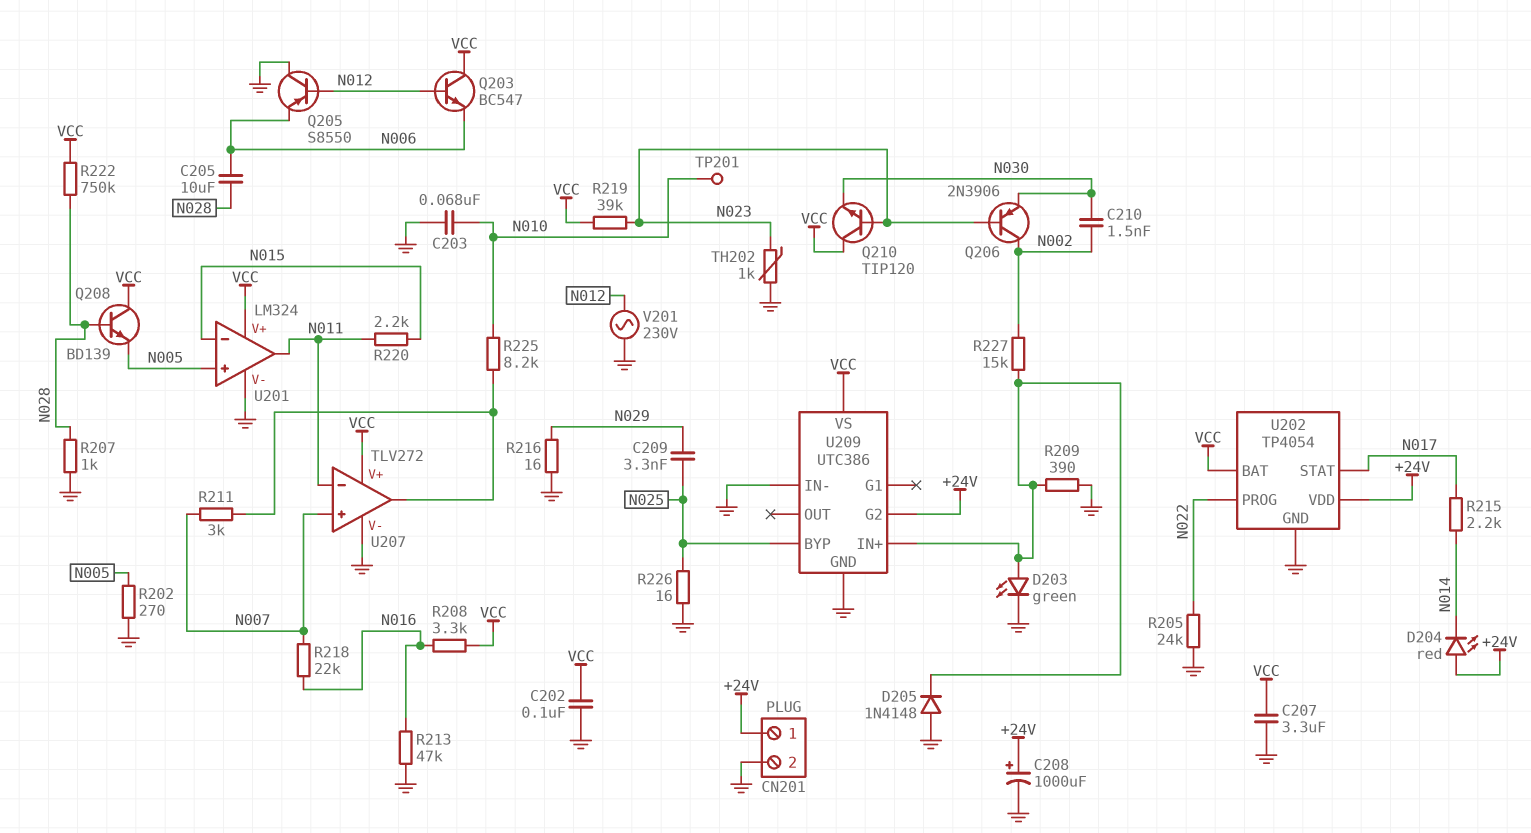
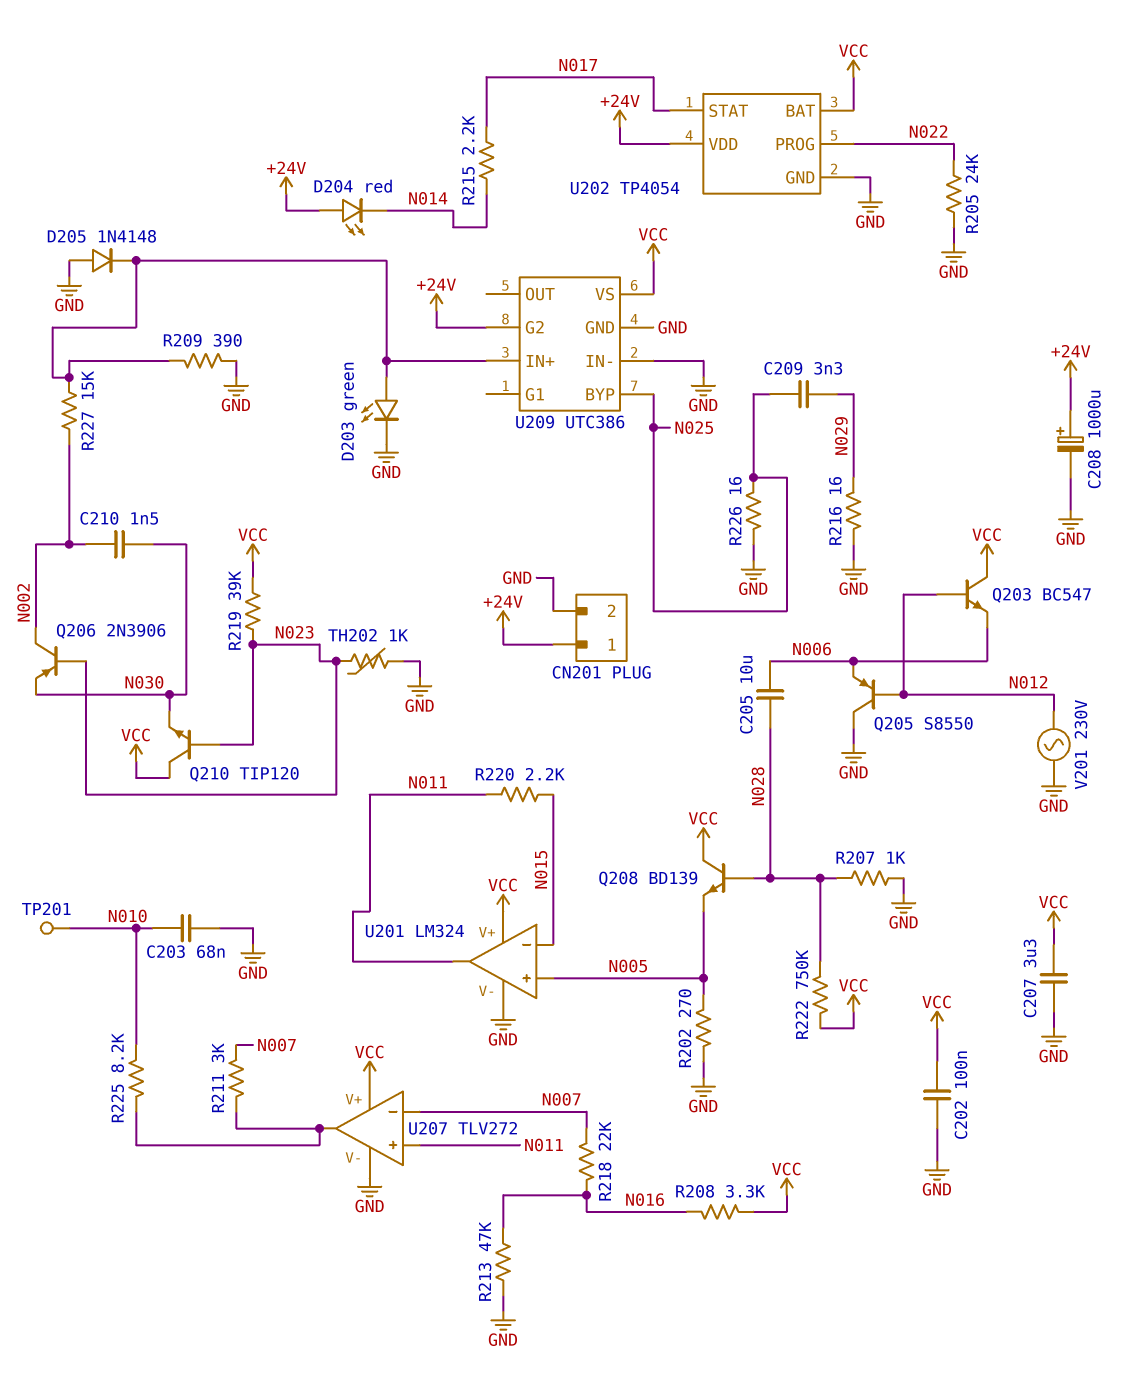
U207 pin in+: N007 -> N011
U207 pin in-: N011 -> N007

